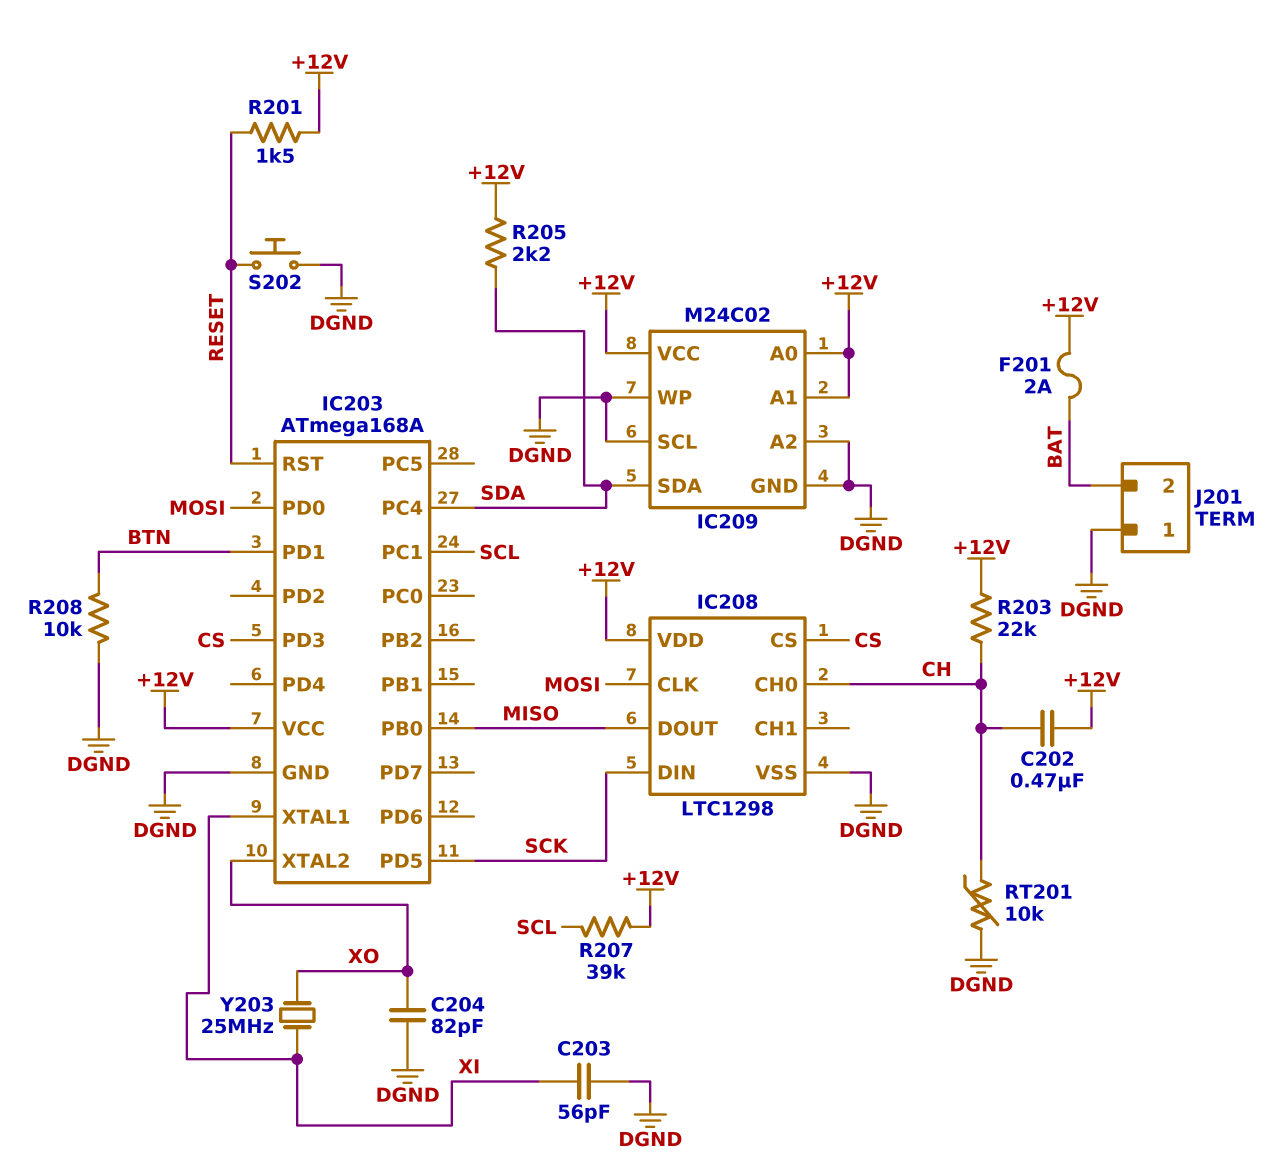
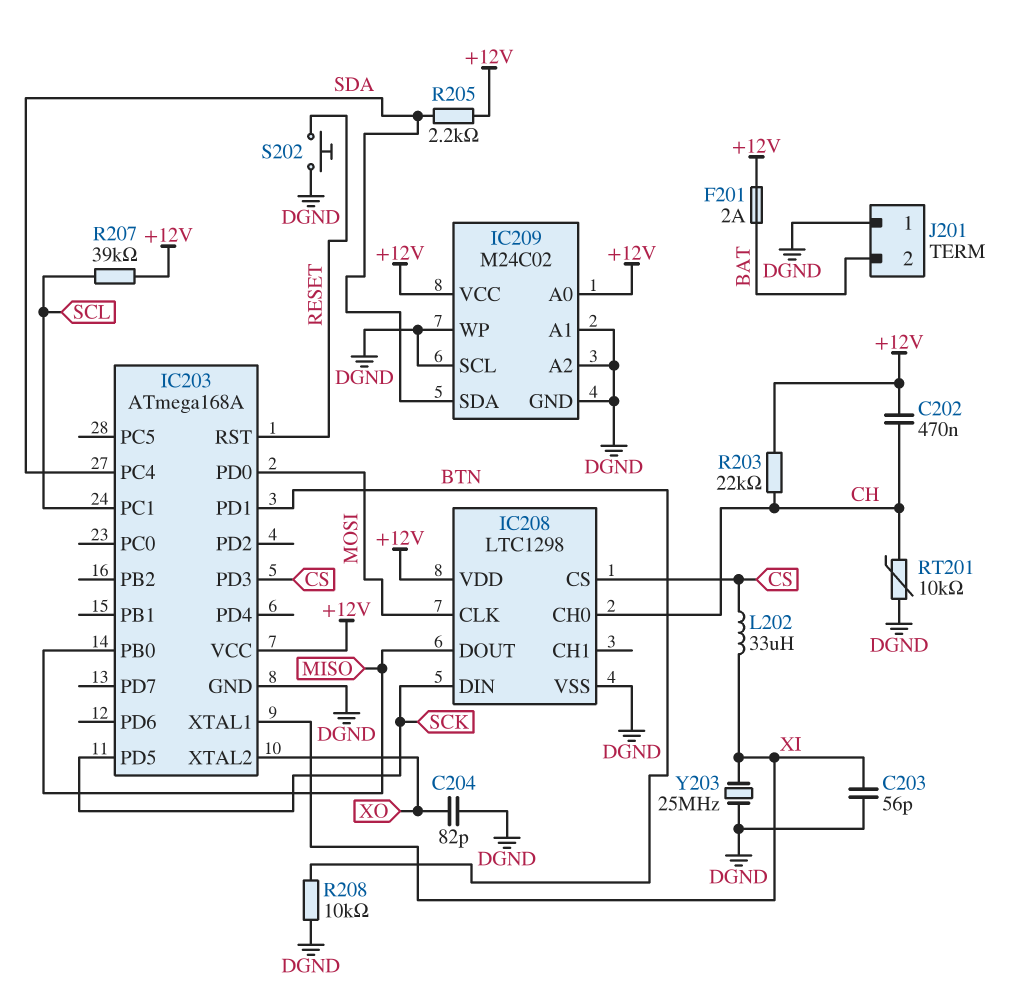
IC209 pin A1: +12V -> DGND
L202: none -> 33uH (CS, XI)
R201: 1.5k (+12V, RESET) -> none
Y203: 25MHz (XI, XO) -> 25MHz (DGND, XI)

